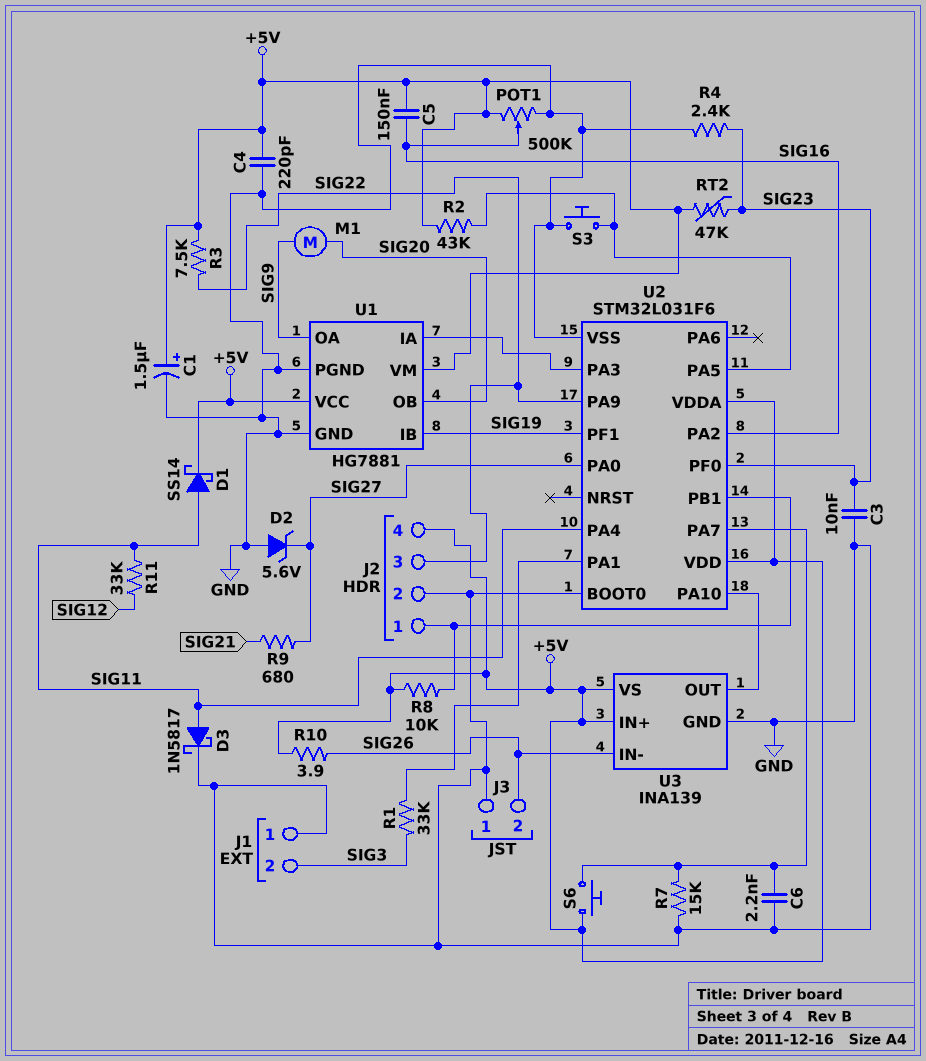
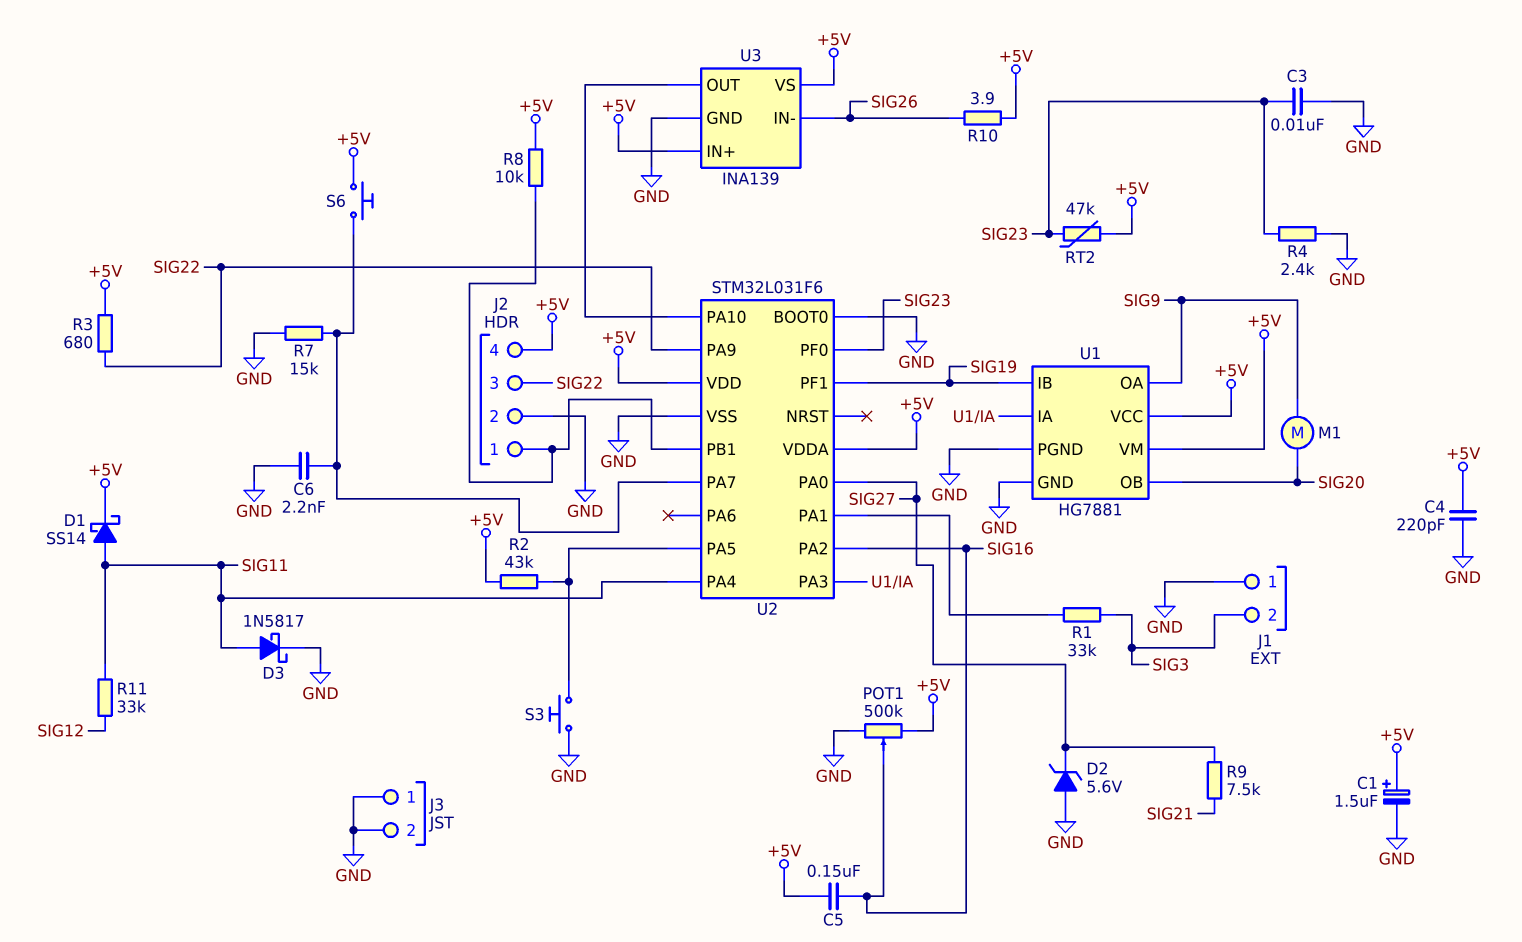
J3 pin 2: SIG26 -> GND
R3: 7.5k (+5V, SIG22) -> 680 (+5V, SIG22)
R9: 680 (SIG21, SIG27) -> 7.5k (SIG21, SIG27)

